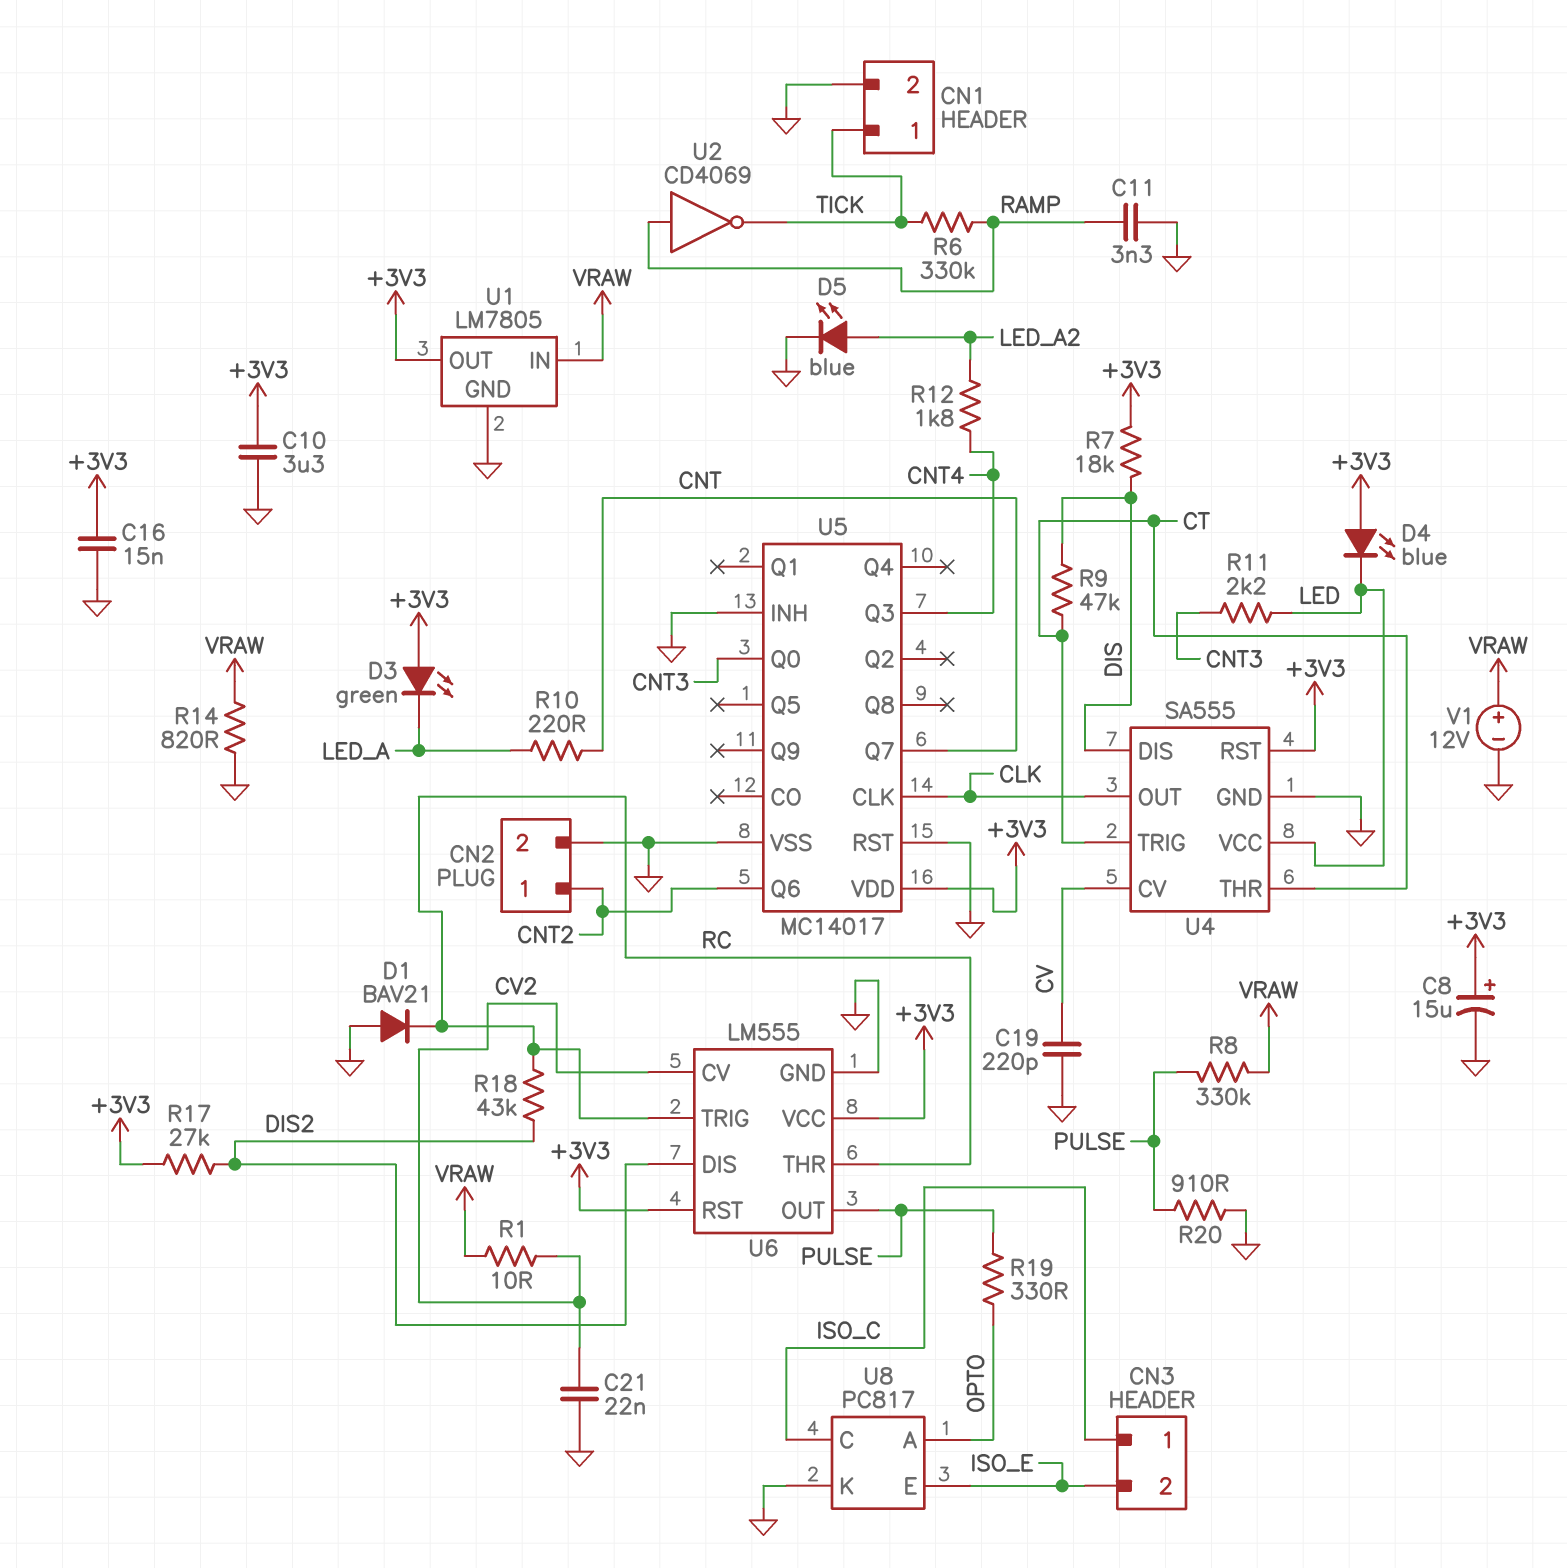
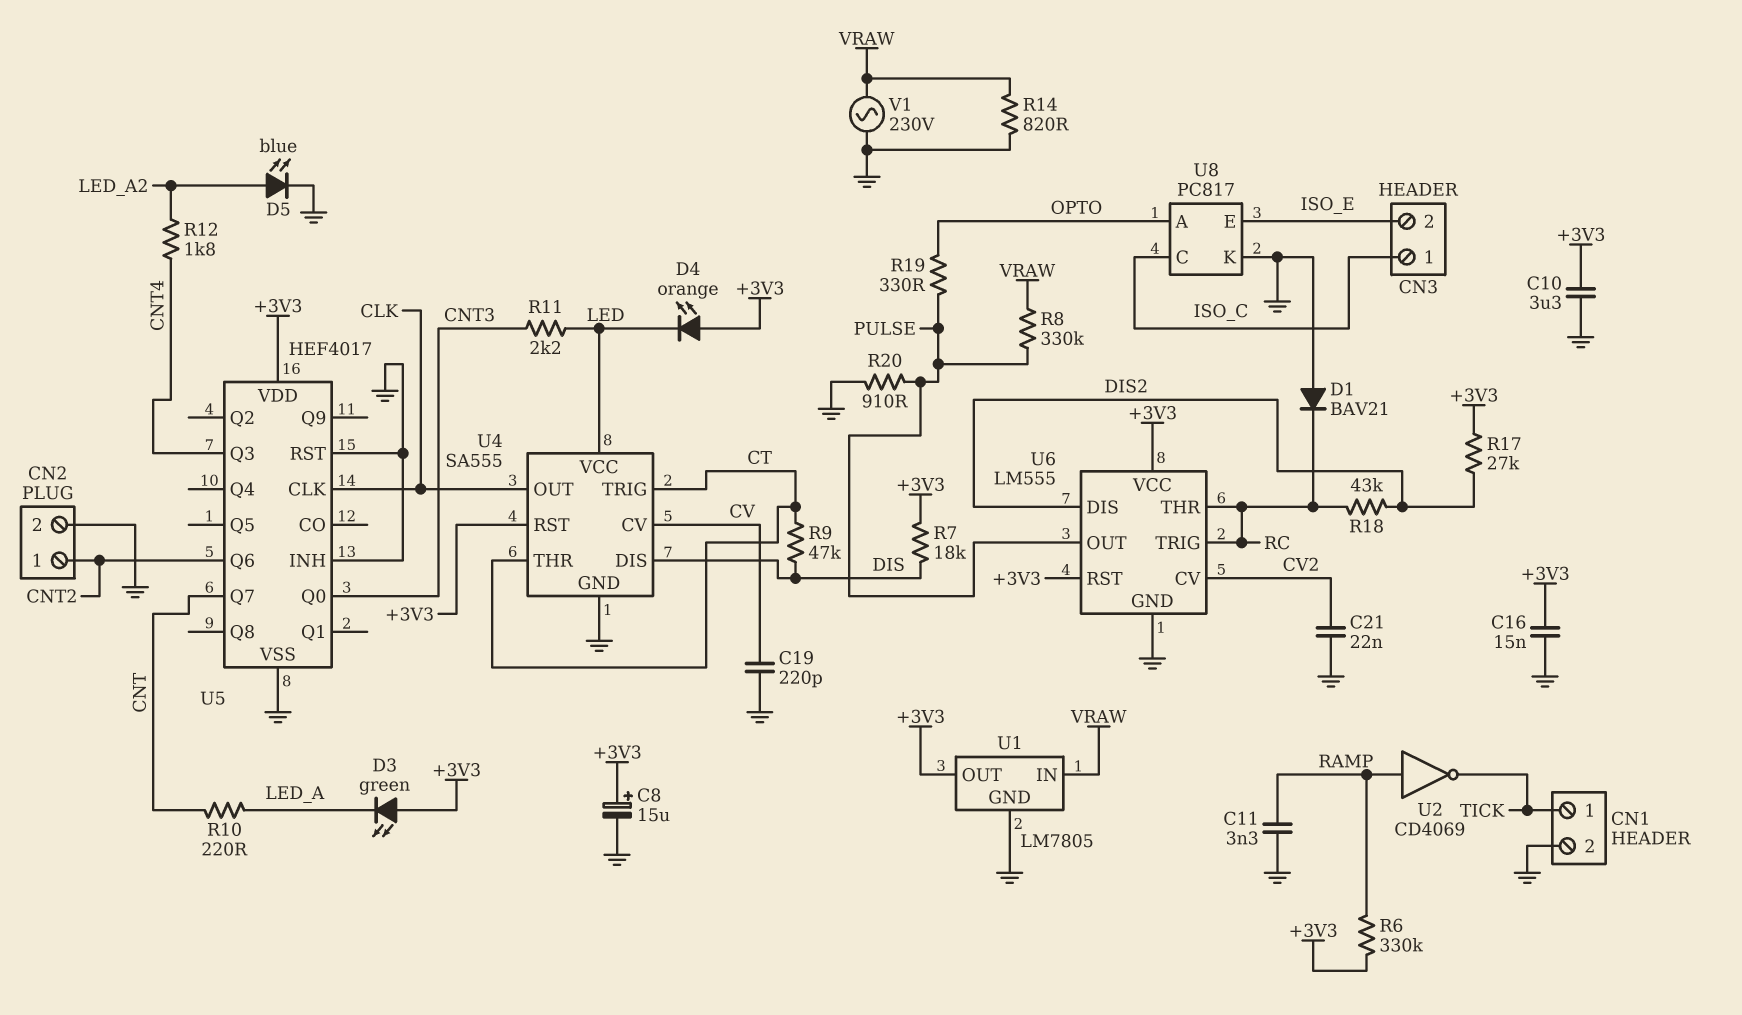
D4: LED blue (A +3V3, K LED) -> LED orange (A +3V3, K LED)
R1: 10 (CV2, VRAW) -> none
R6: 330k (RAMP, TICK) -> 330k (+3V3, RAMP)
U5: MC14017 -> HEF4017
V1: 12V (plus VRAW, minus GND) -> AC 230V (GND, VRAW)

